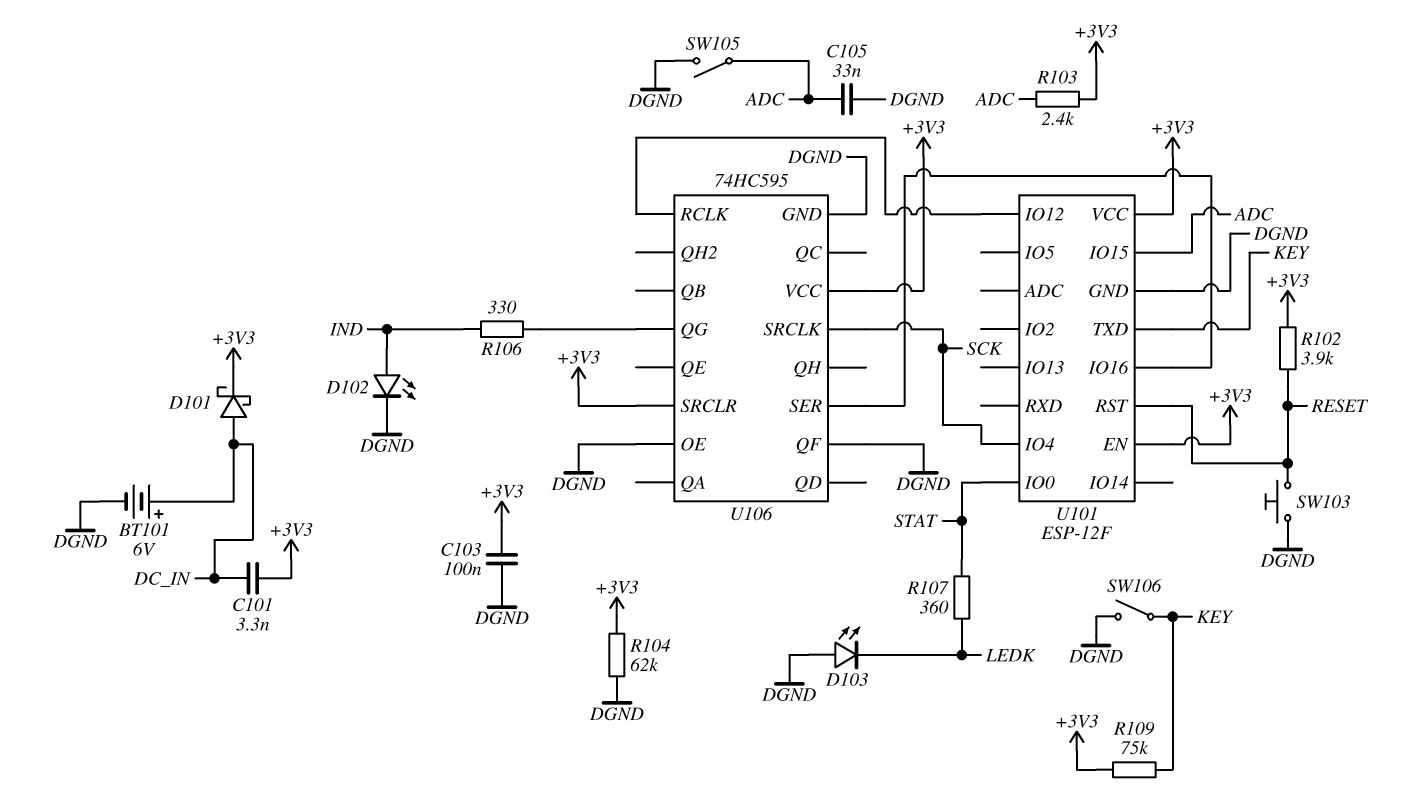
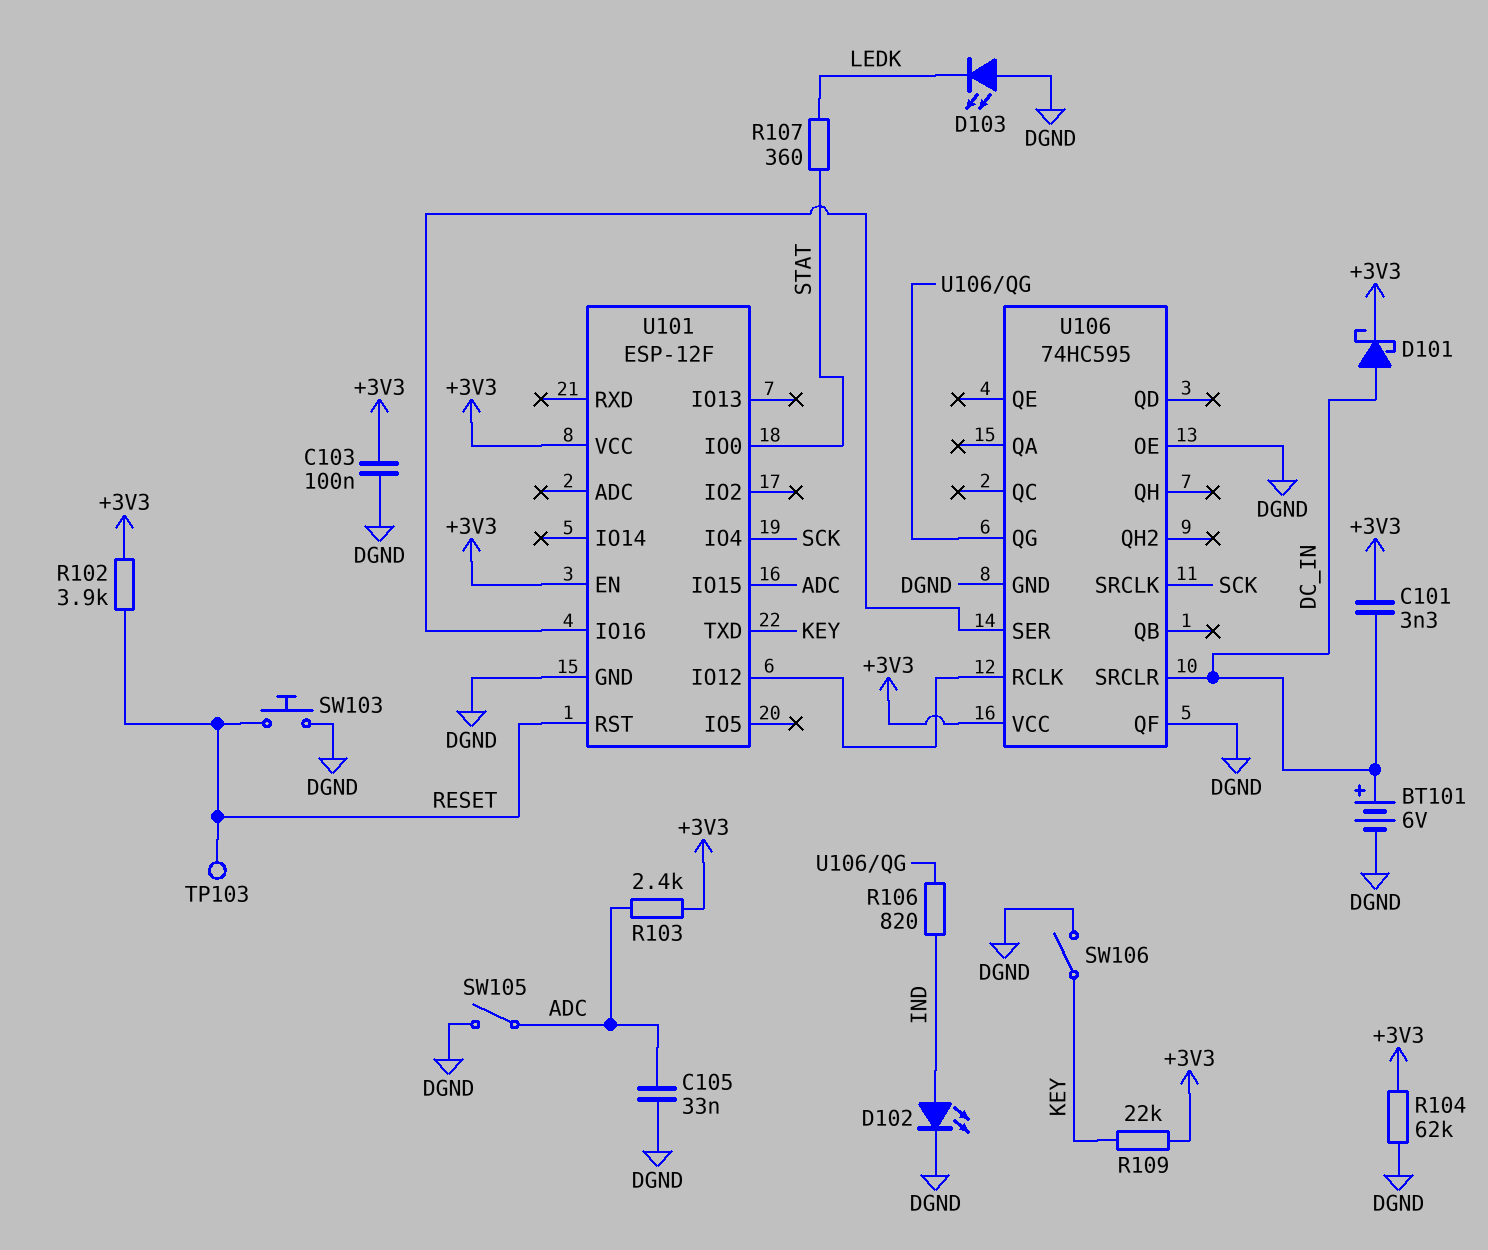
R106: 330 (IND, U106/QG) -> 820 (IND, U106/QG)
R109: 75k (+3V3, KEY) -> 22k (+3V3, KEY)
TP103: none -> test point (RESET)
U106 pin SRCLR: +3V3 -> DC_IN

